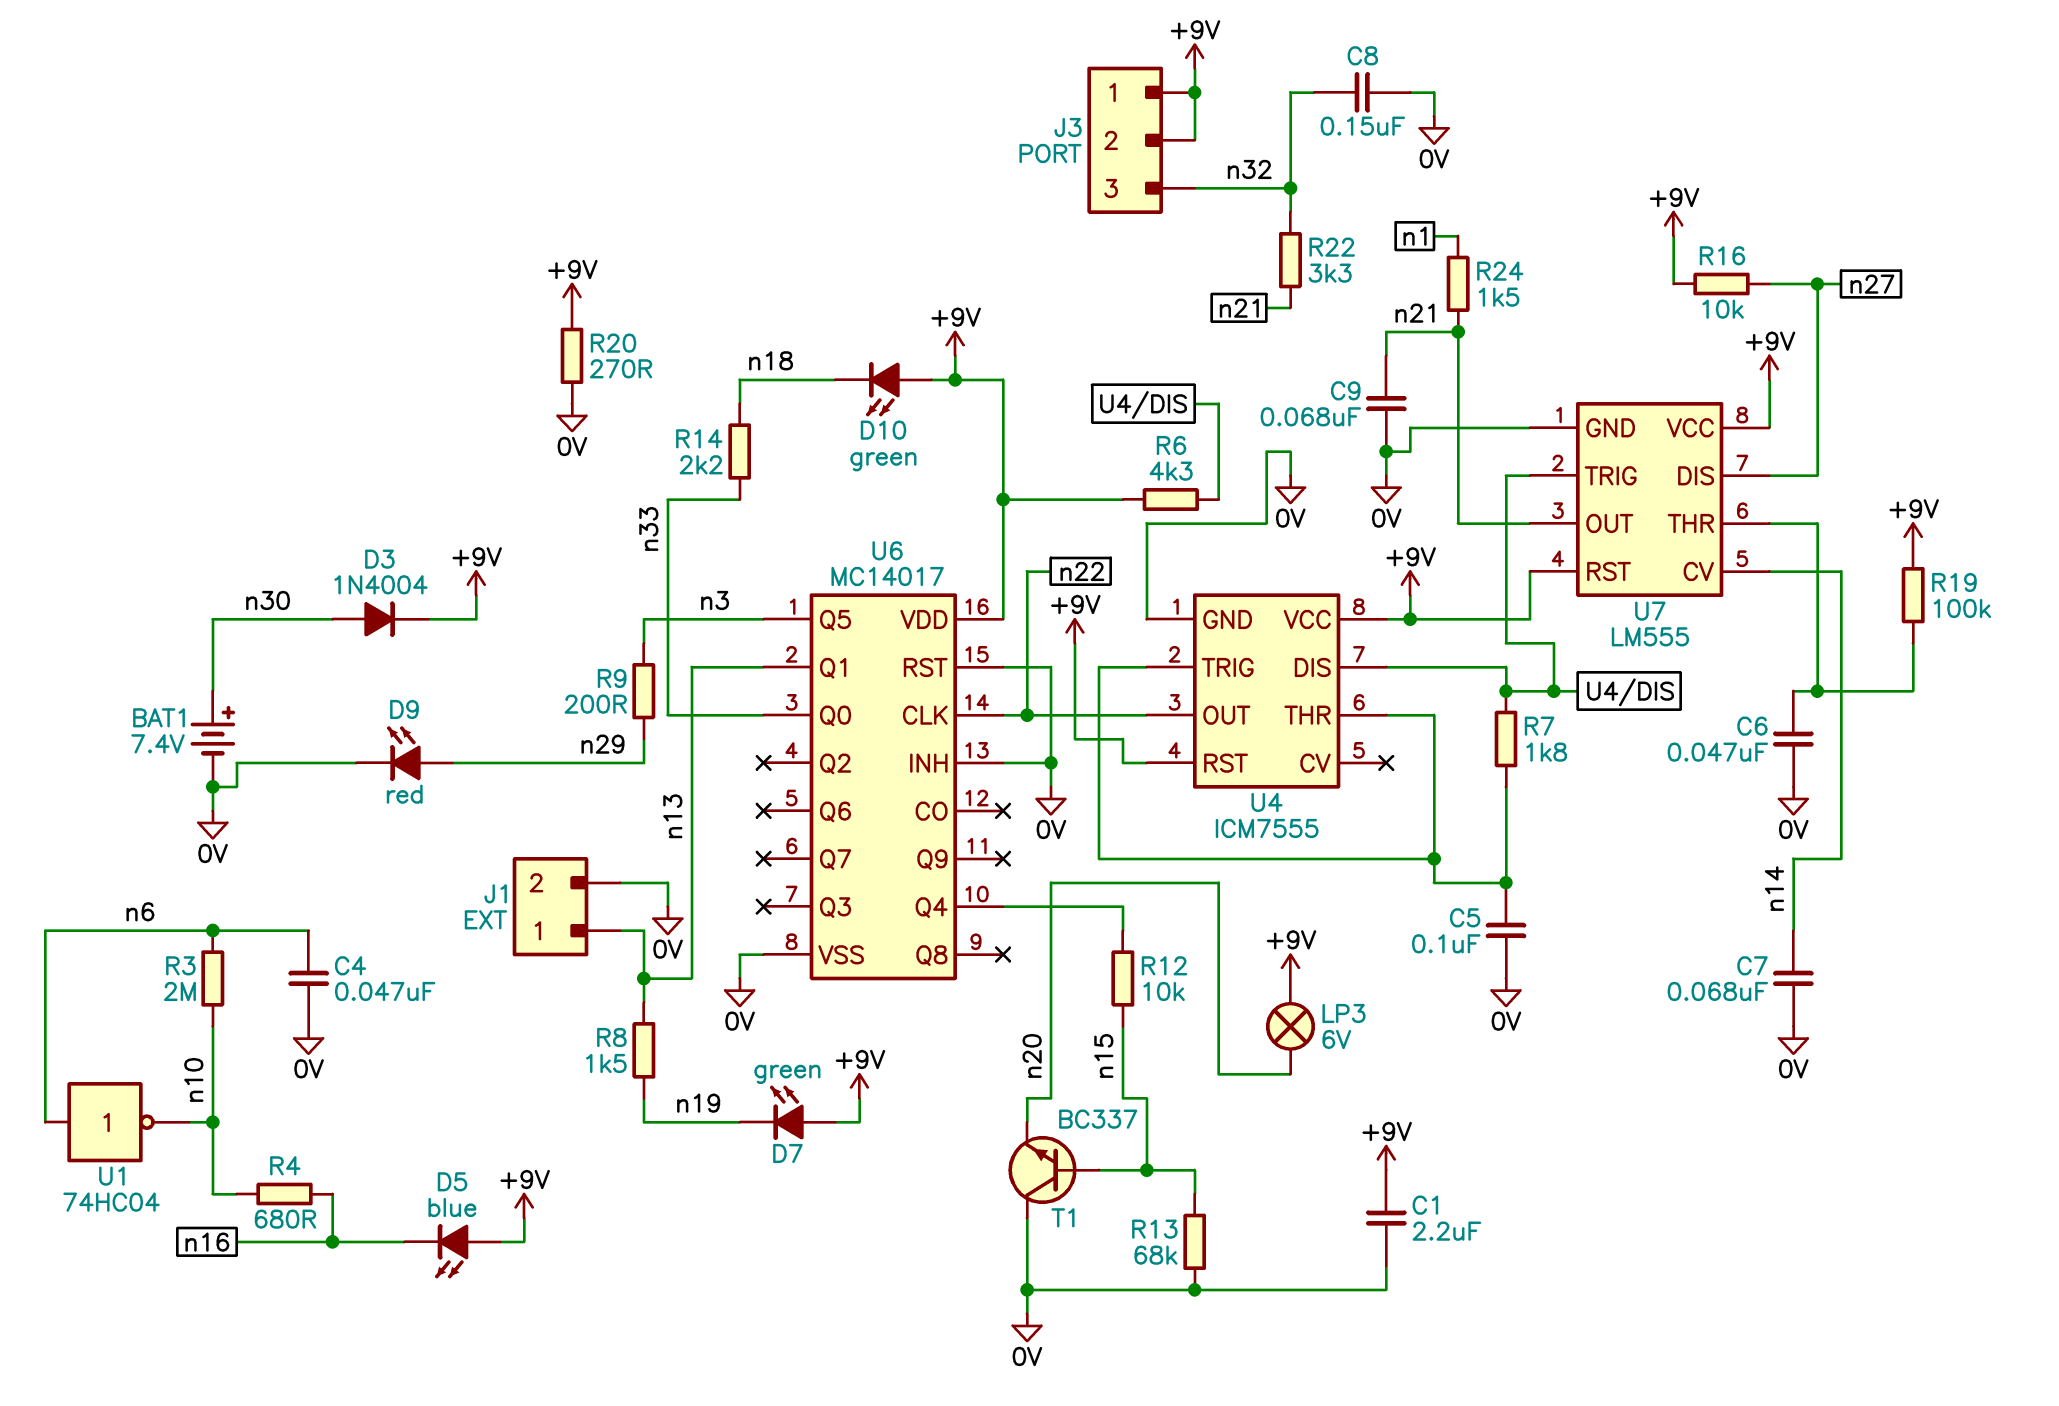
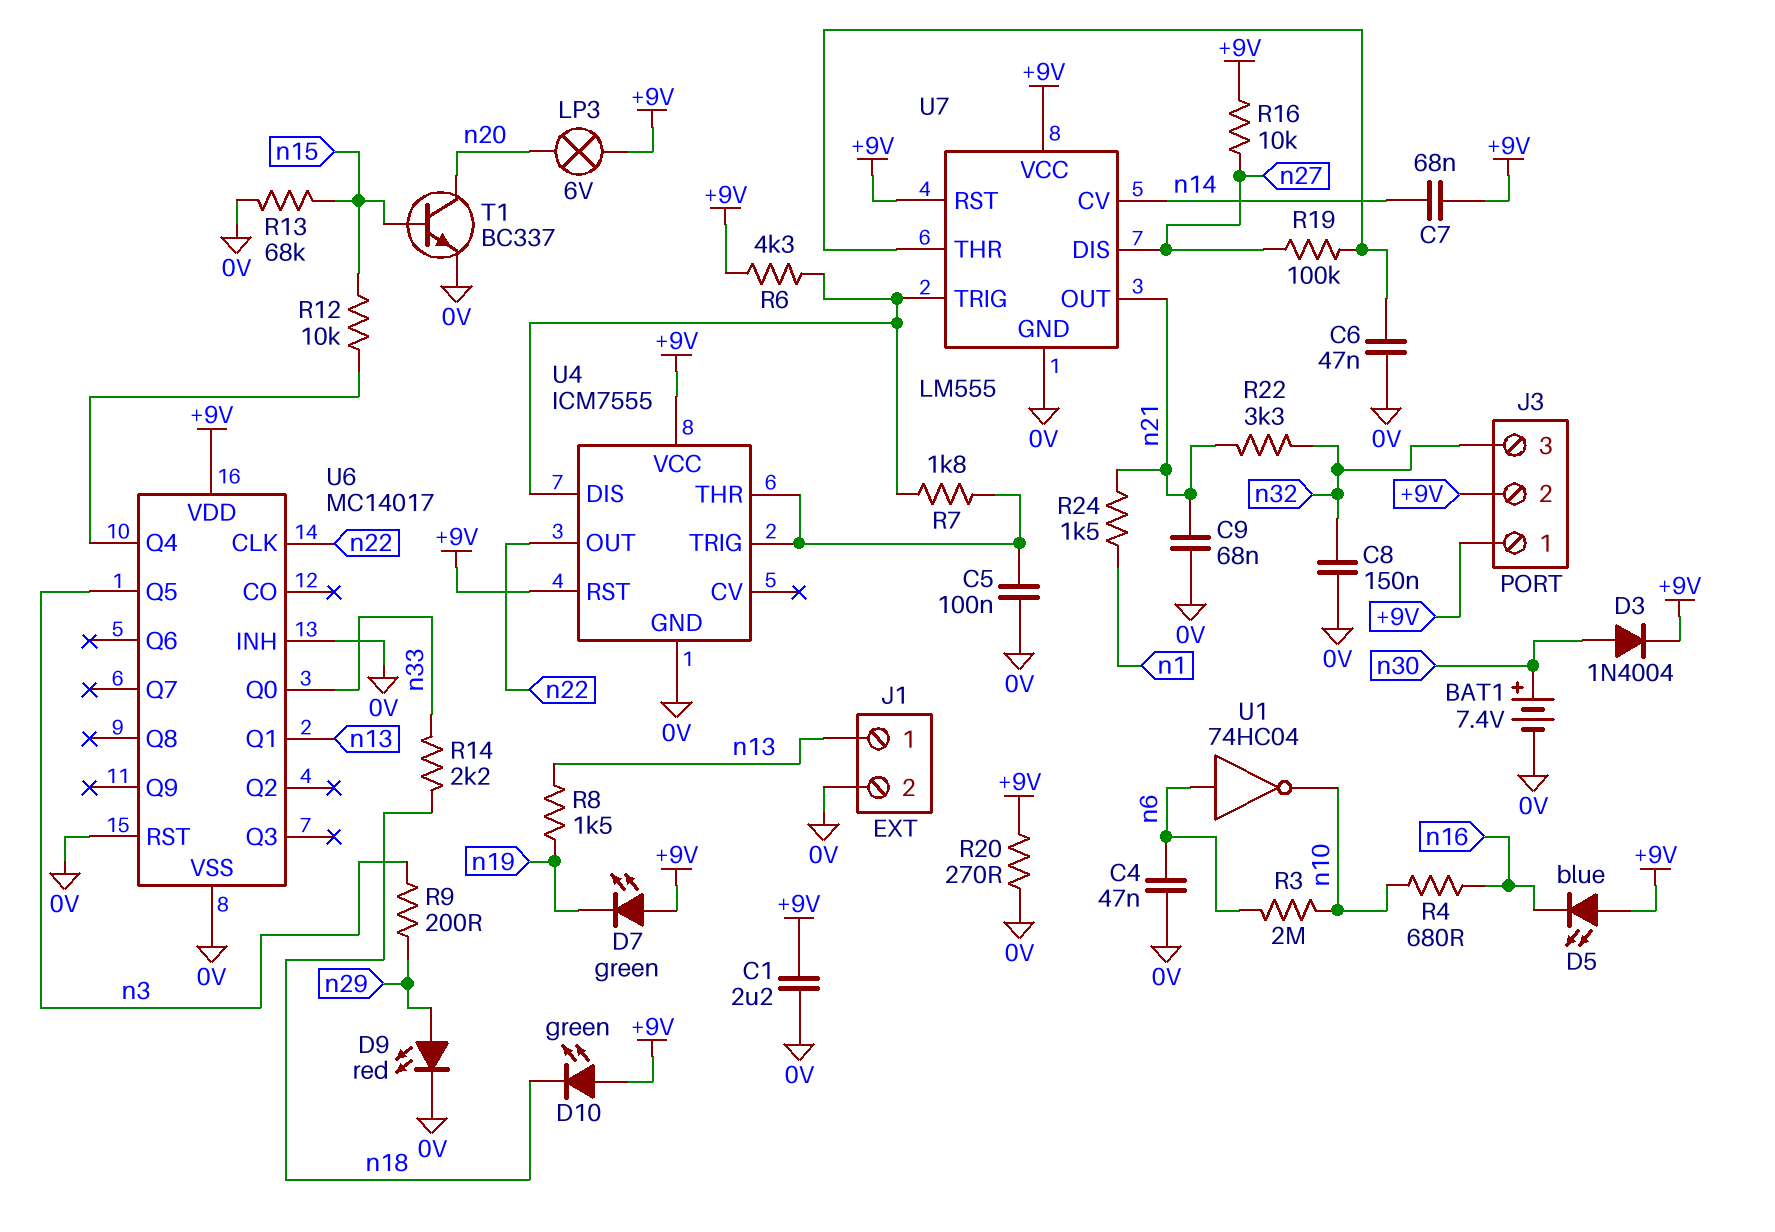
C7: 68nF (0V, n14) -> 68nF (+9V, n14)
R19: 100k (+9V, U7/THR) -> 100k (U7/THR, n27)
T1: NPN BC337 (B n15, C 0V, E n20) -> NPN BC337 (B n15, C n20, E 0V)

